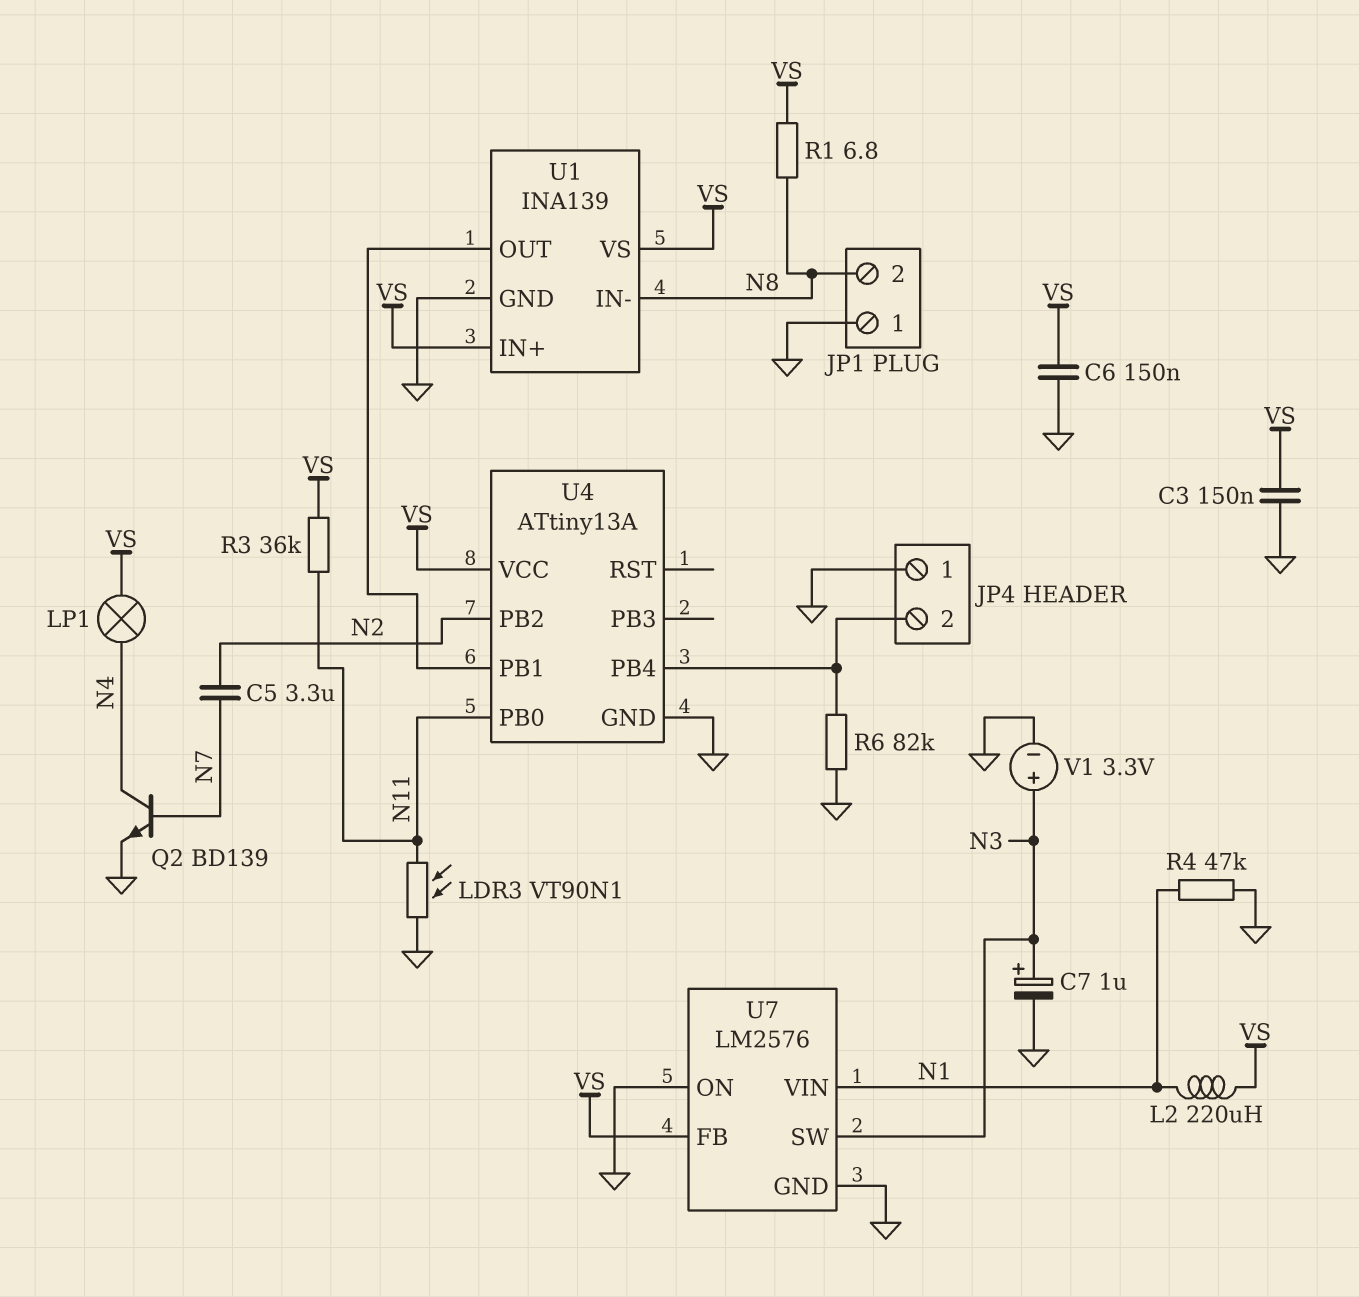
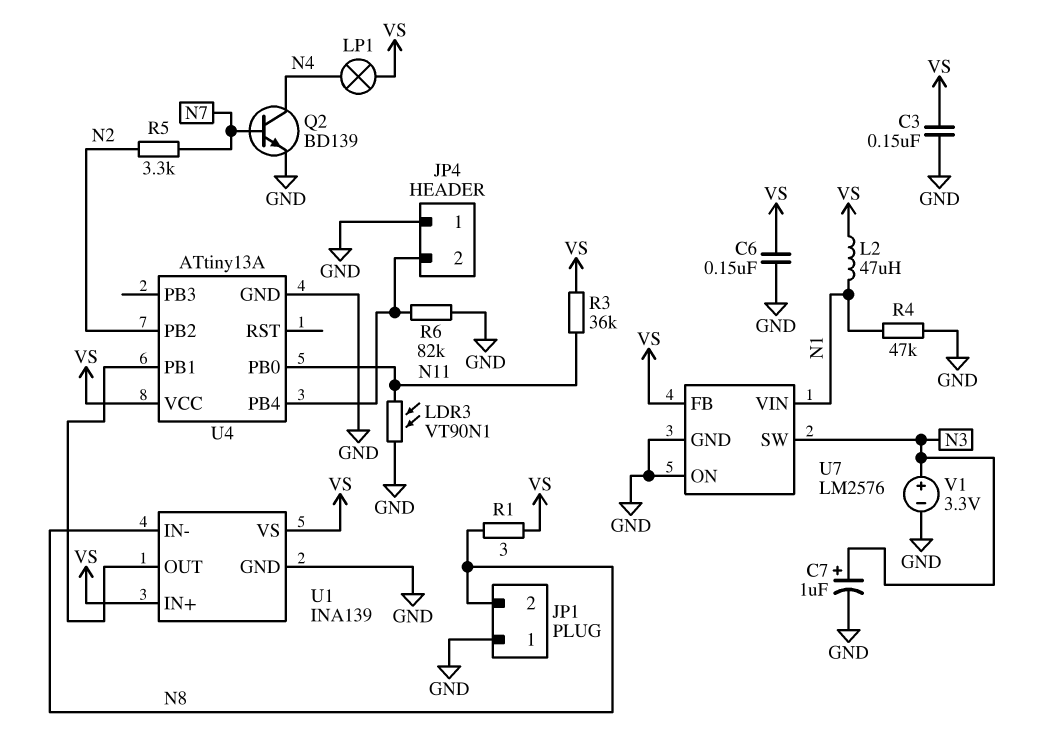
C5: 3.3uF (N2, N7) -> none
L2: 220uH (N1, VS) -> 47uH (N1, VS)
R1: 6.8 (N8, VS) -> 3 (N8, VS)
R5: none -> 3.3k (N2, N7)

